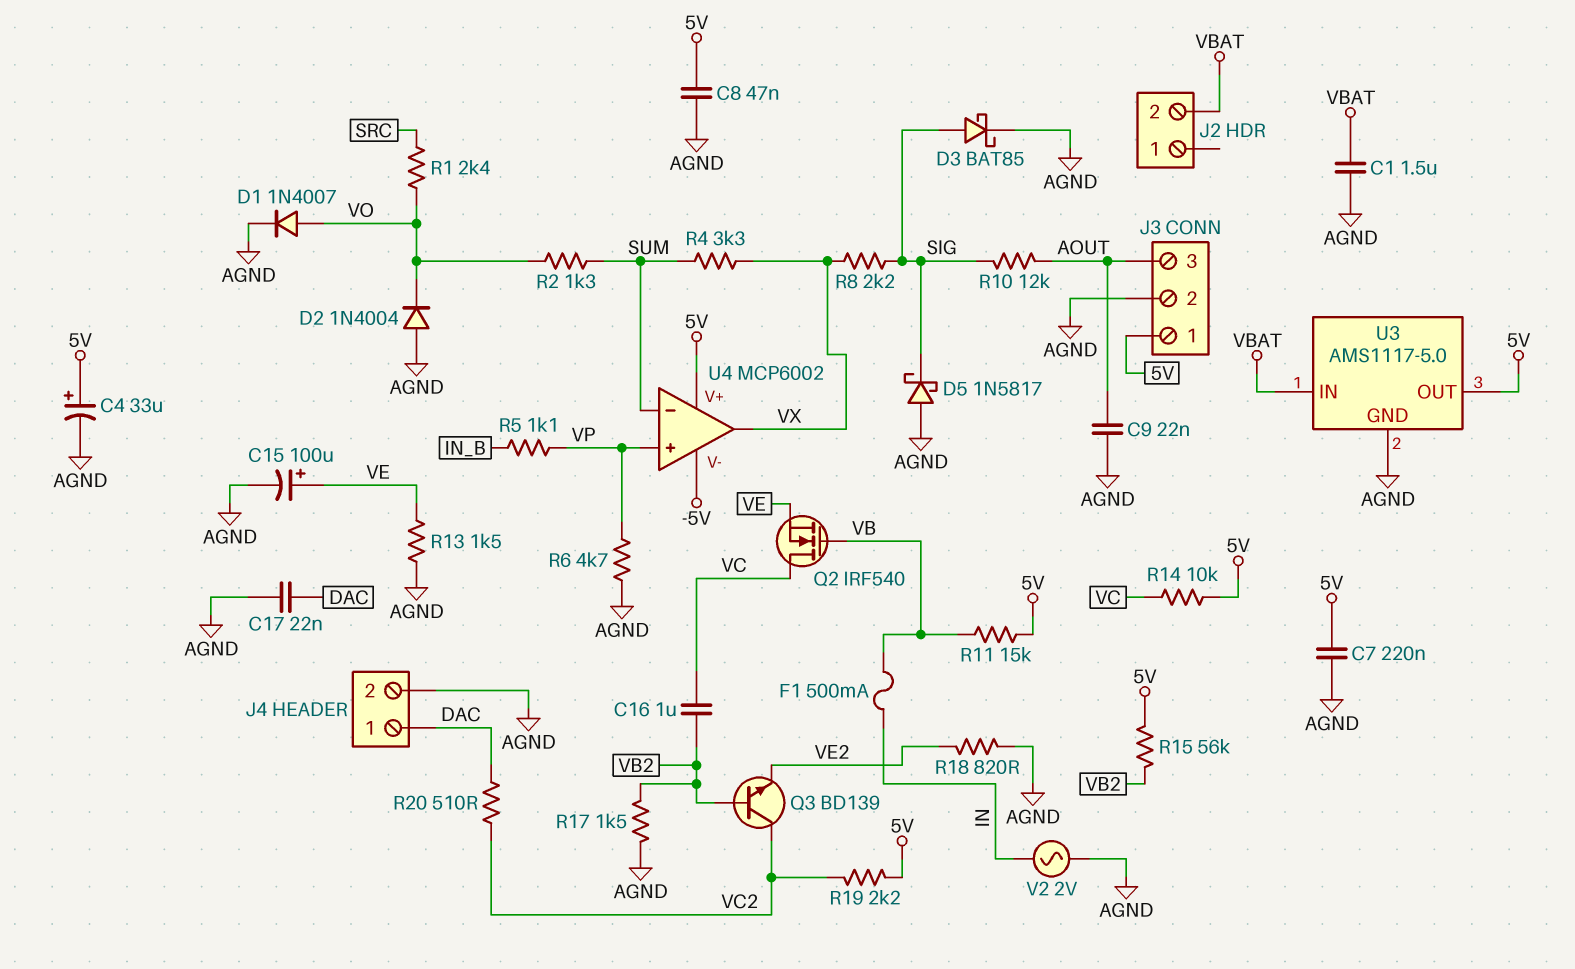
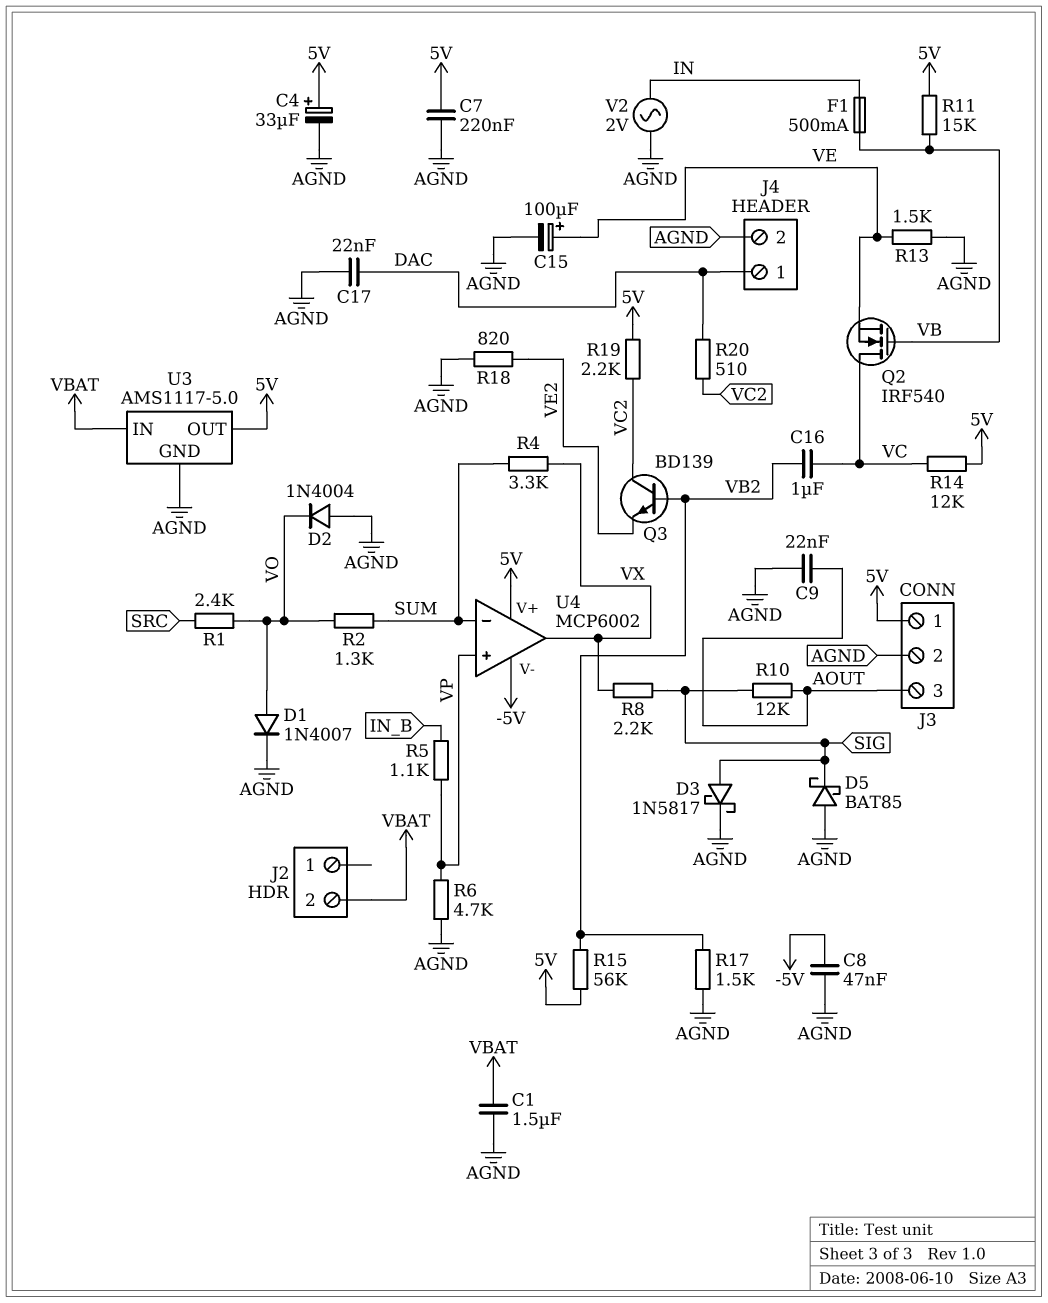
C8: 47nF (5V, AGND) -> 47nF (-5V, AGND)
D3: schottky BAT85 (A SIG, K AGND) -> schottky 1N5817 (A SIG, K AGND)
D5: schottky 1N5817 (A AGND, K SIG) -> schottky BAT85 (A AGND, K SIG)
R14: 10k (5V, VC) -> 12k (5V, VC)

